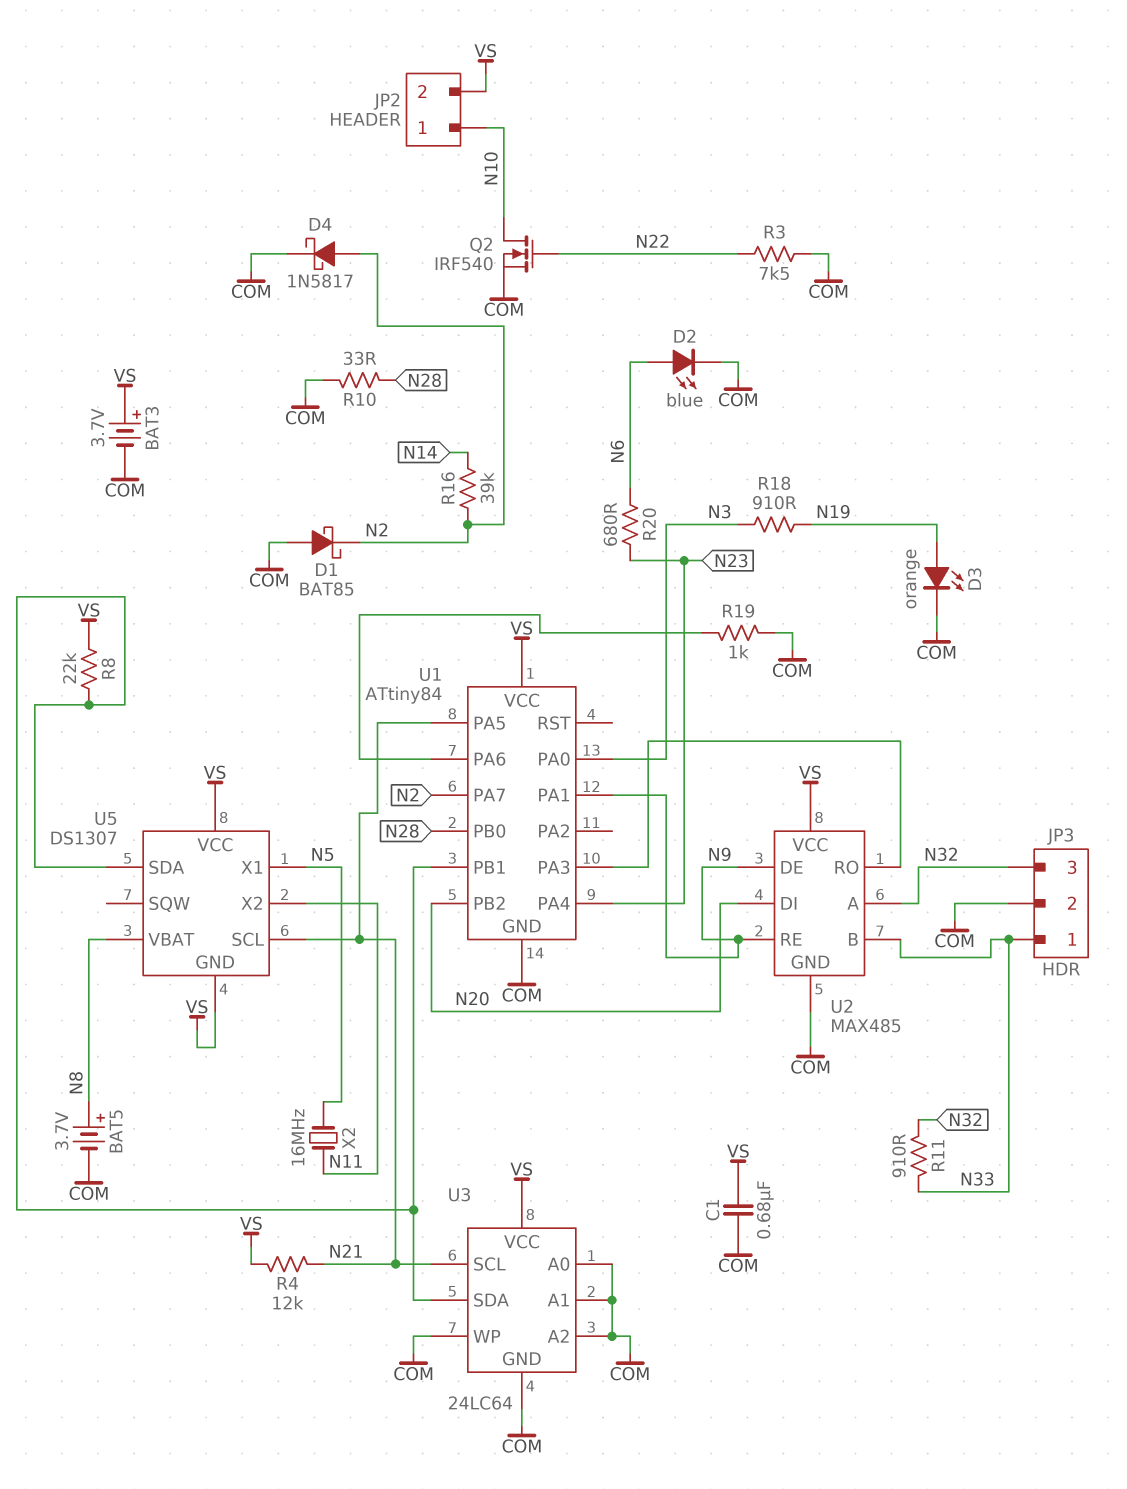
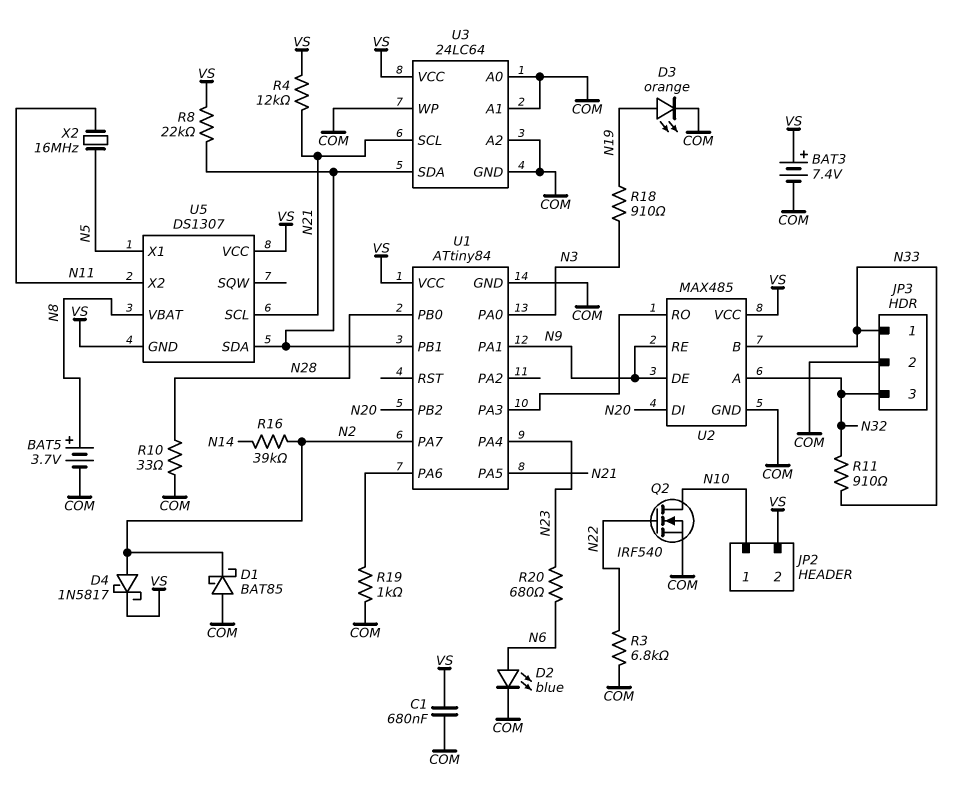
BAT3: 3.7V (plus VS, minus COM) -> 7.4V (plus VS, minus COM)
D4: schottky 1N5817 (A N2, K COM) -> schottky 1N5817 (A N2, K VS)
R3: 7.5k (COM, N22) -> 6.8k (COM, N22)

